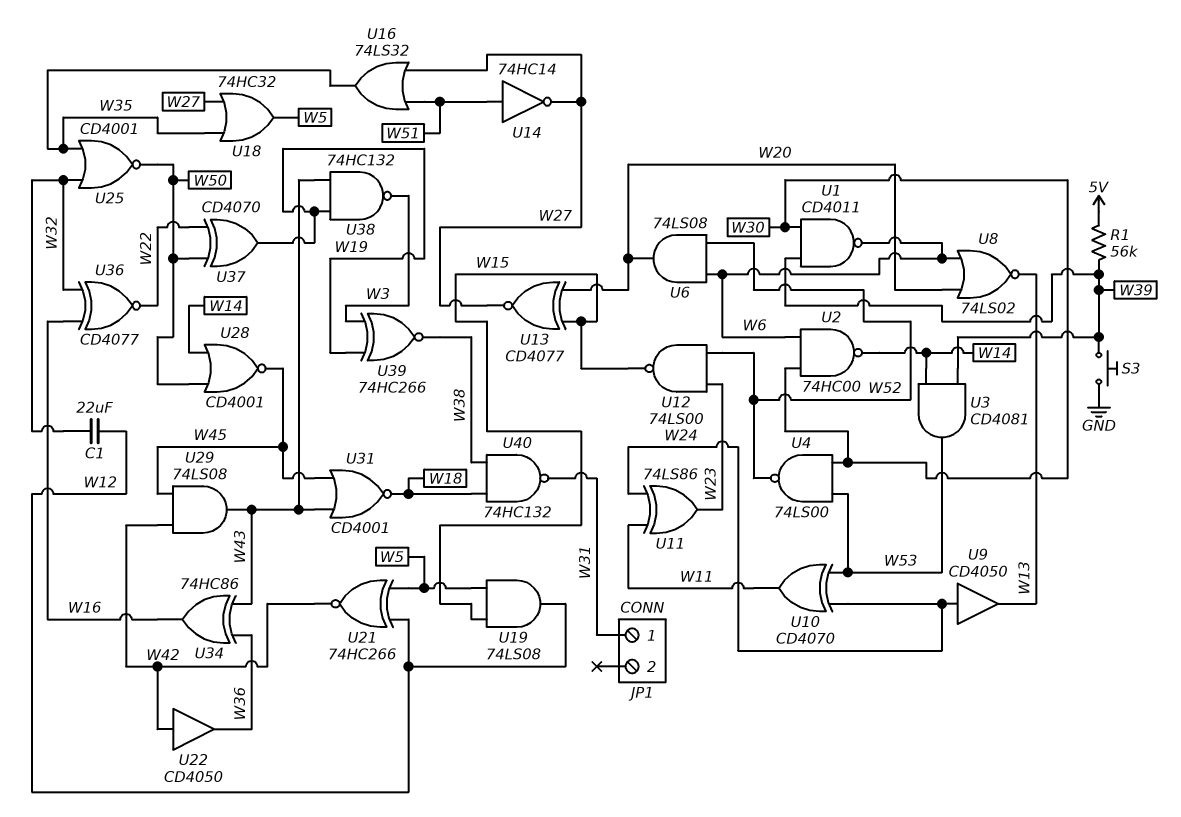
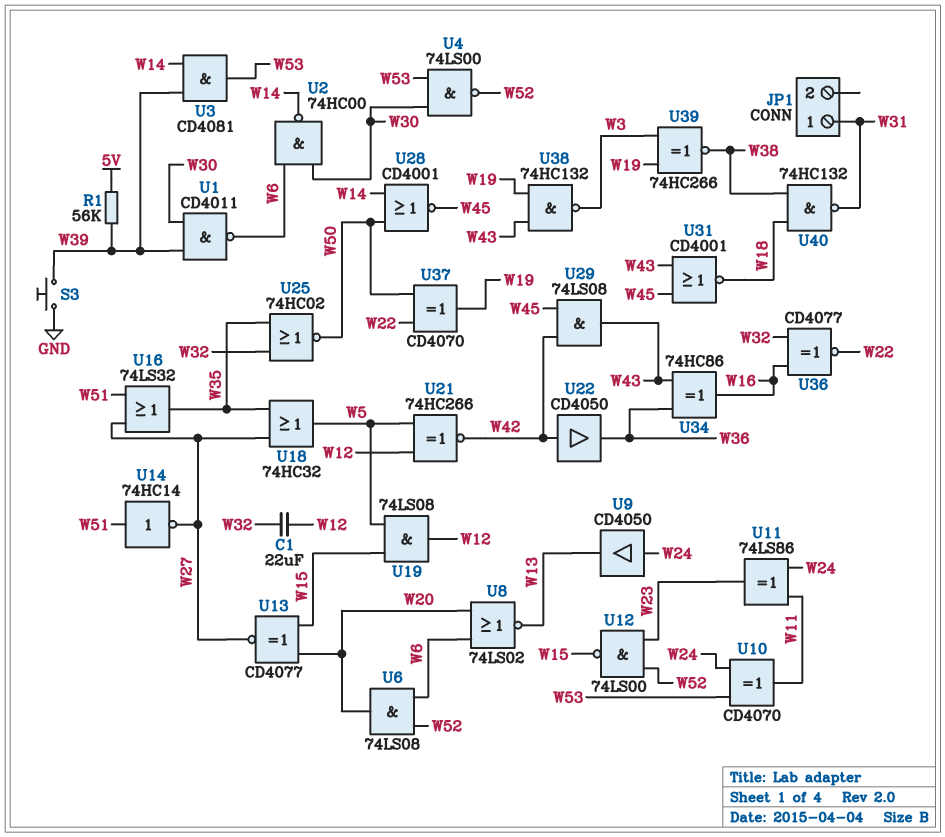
U25: NOR CD4001 (in W32, in W35, out W50) -> NOR 74HC02 (in W32, in W35, out W50)

